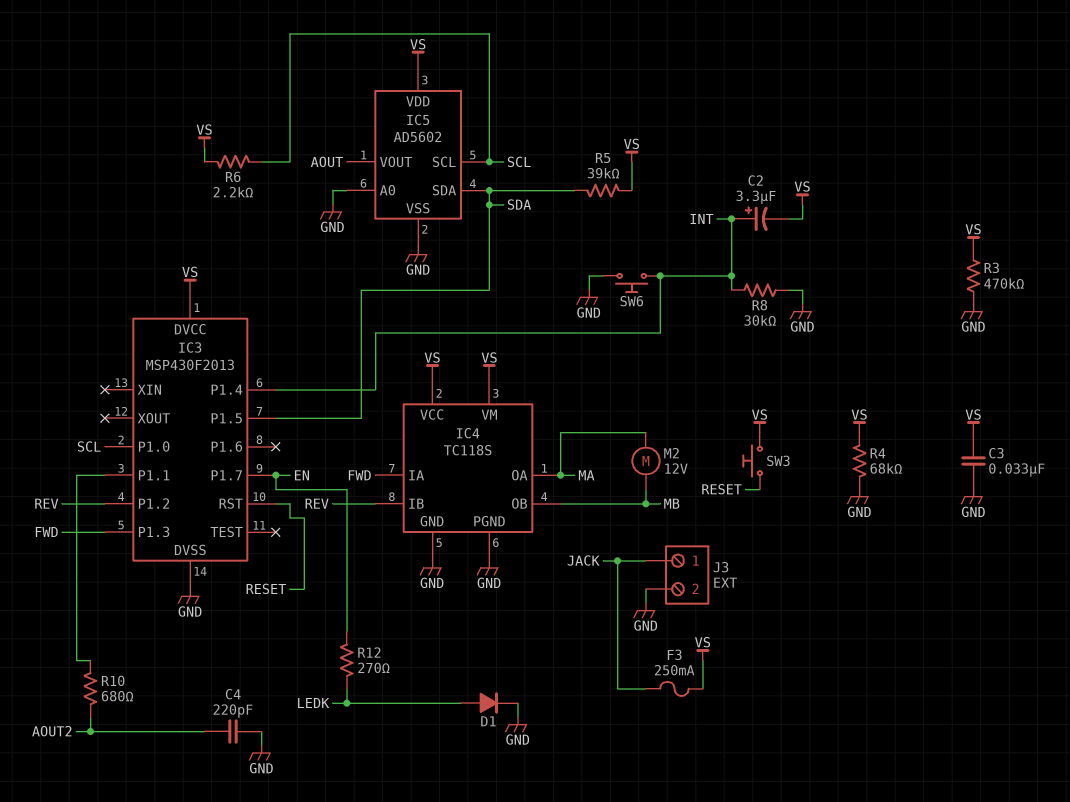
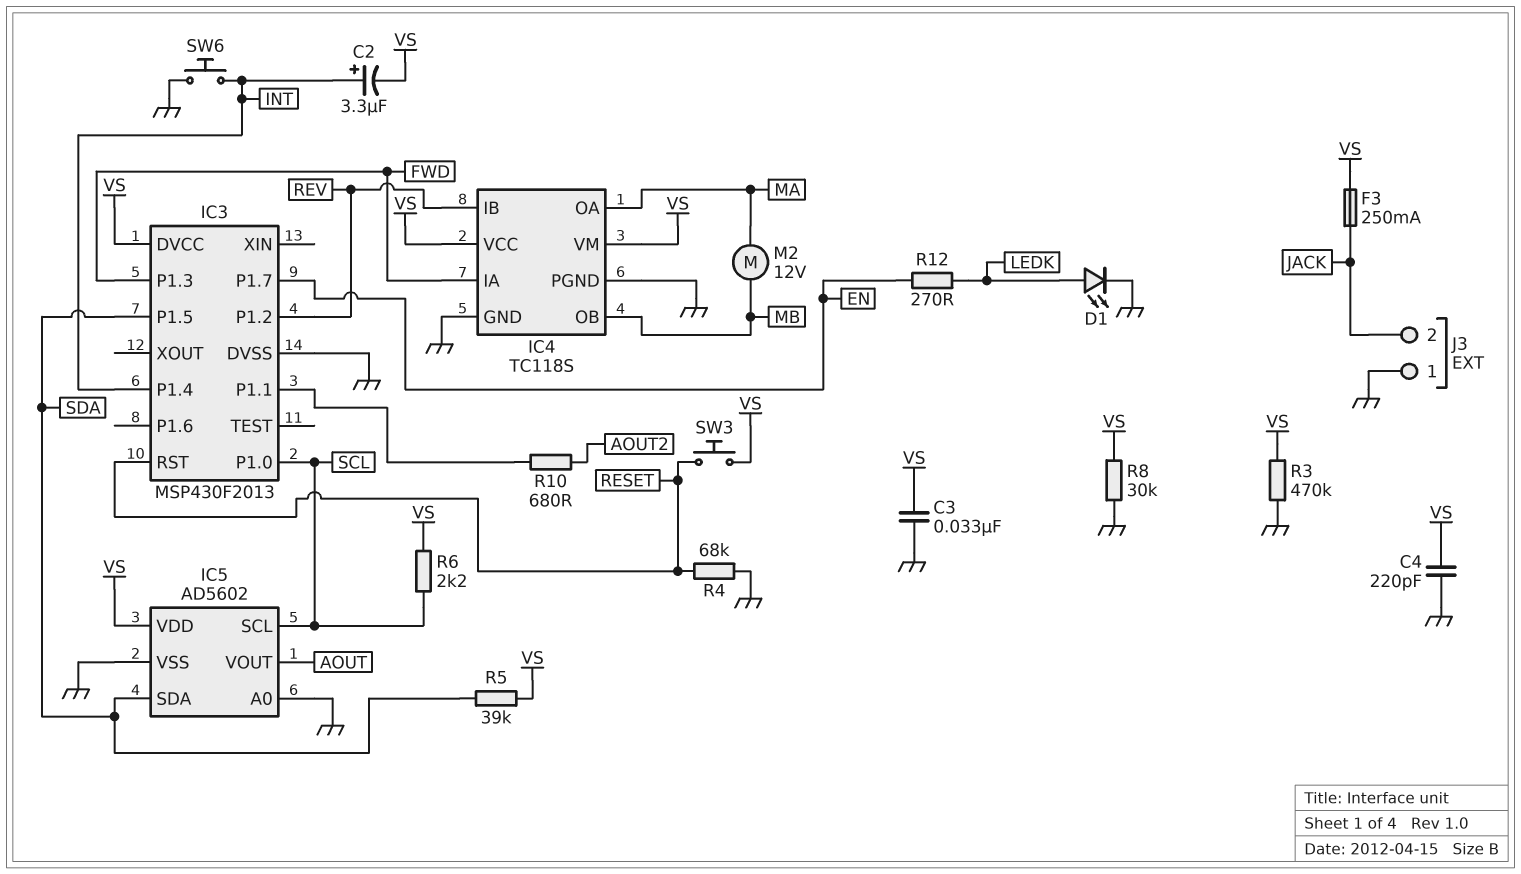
C4: 220pF (AOUT2, GND) -> 220pF (GND, VS)
D1: diode (A LEDK, K GND) -> LED (A LEDK, K GND)
J3 pin 1: JACK -> GND
J3 pin 2: GND -> JACK
R4: 68k (GND, VS) -> 68k (GND, RESET)
R8: 30k (GND, INT) -> 30k (GND, VS)

